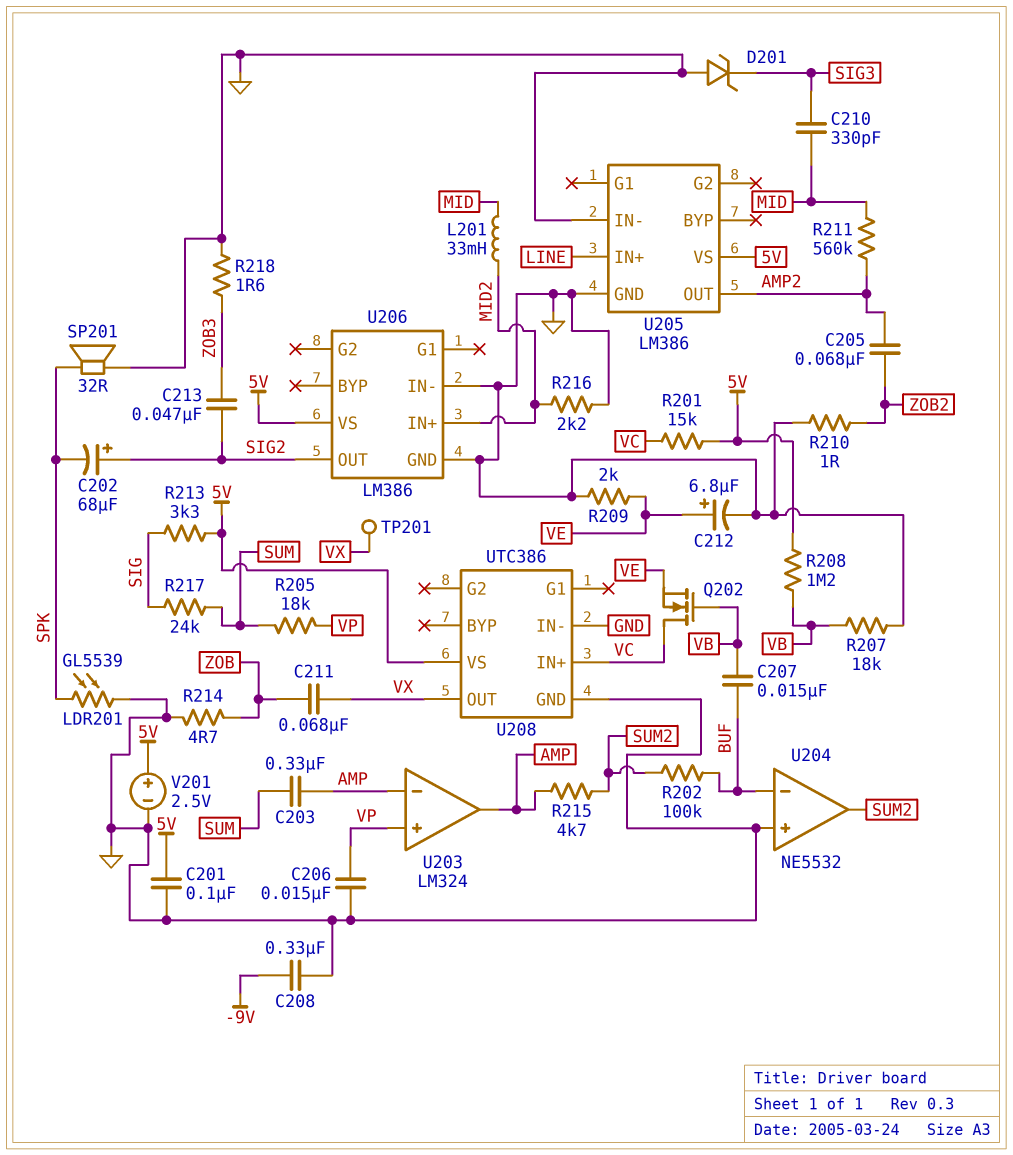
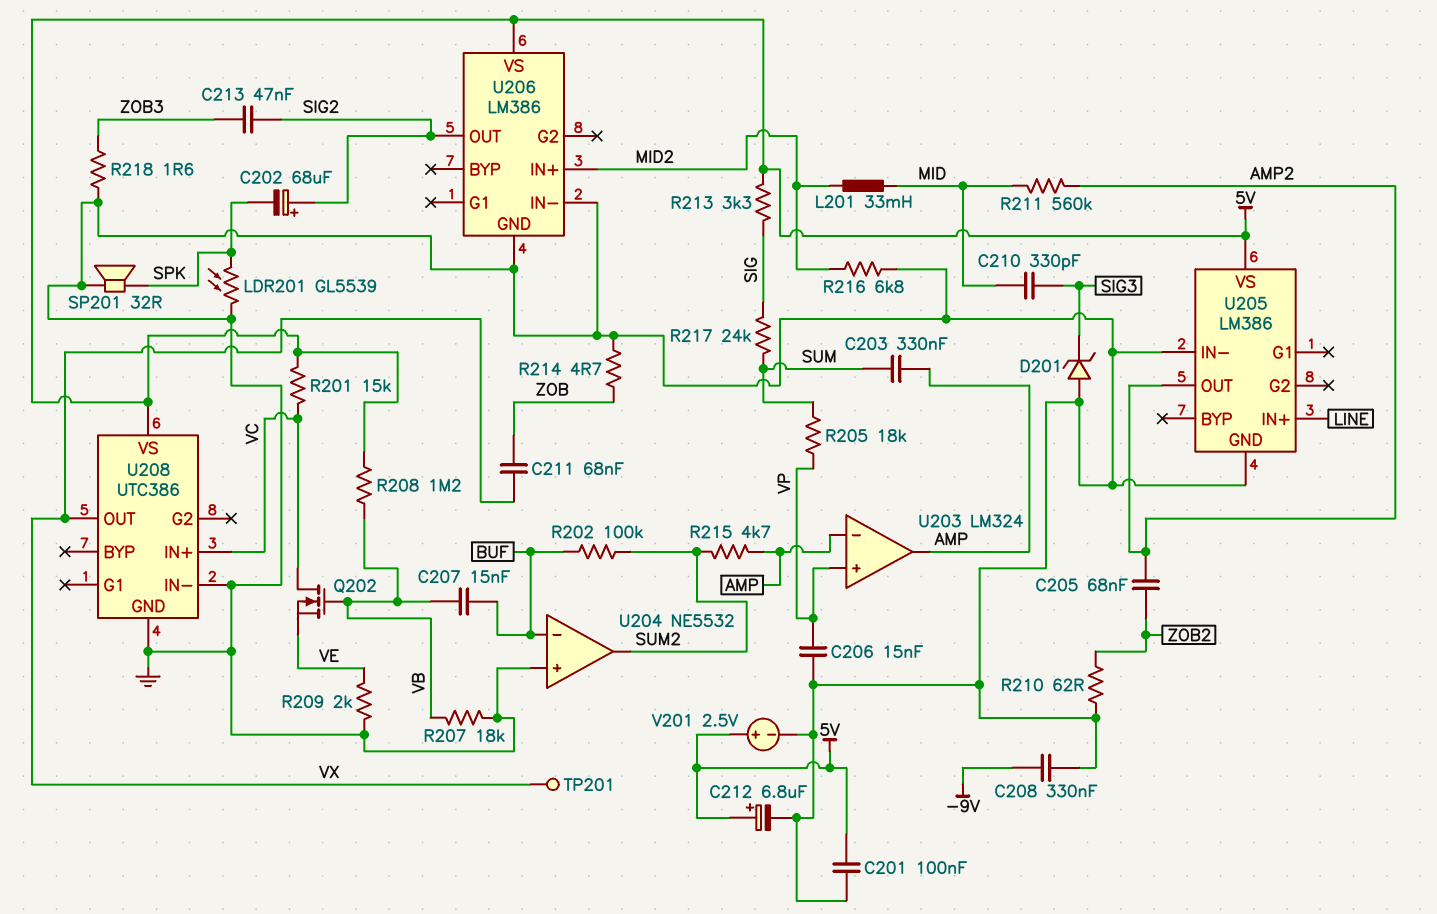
C212: 6.8uF (plus VE, minus GND) -> 6.8uF (plus 5V, minus GND)
R210: 1 (GND, ZOB2) -> 62 (GND, ZOB2)
R216: 2.2k (GND, MID2) -> 6.8k (GND, MID2)

